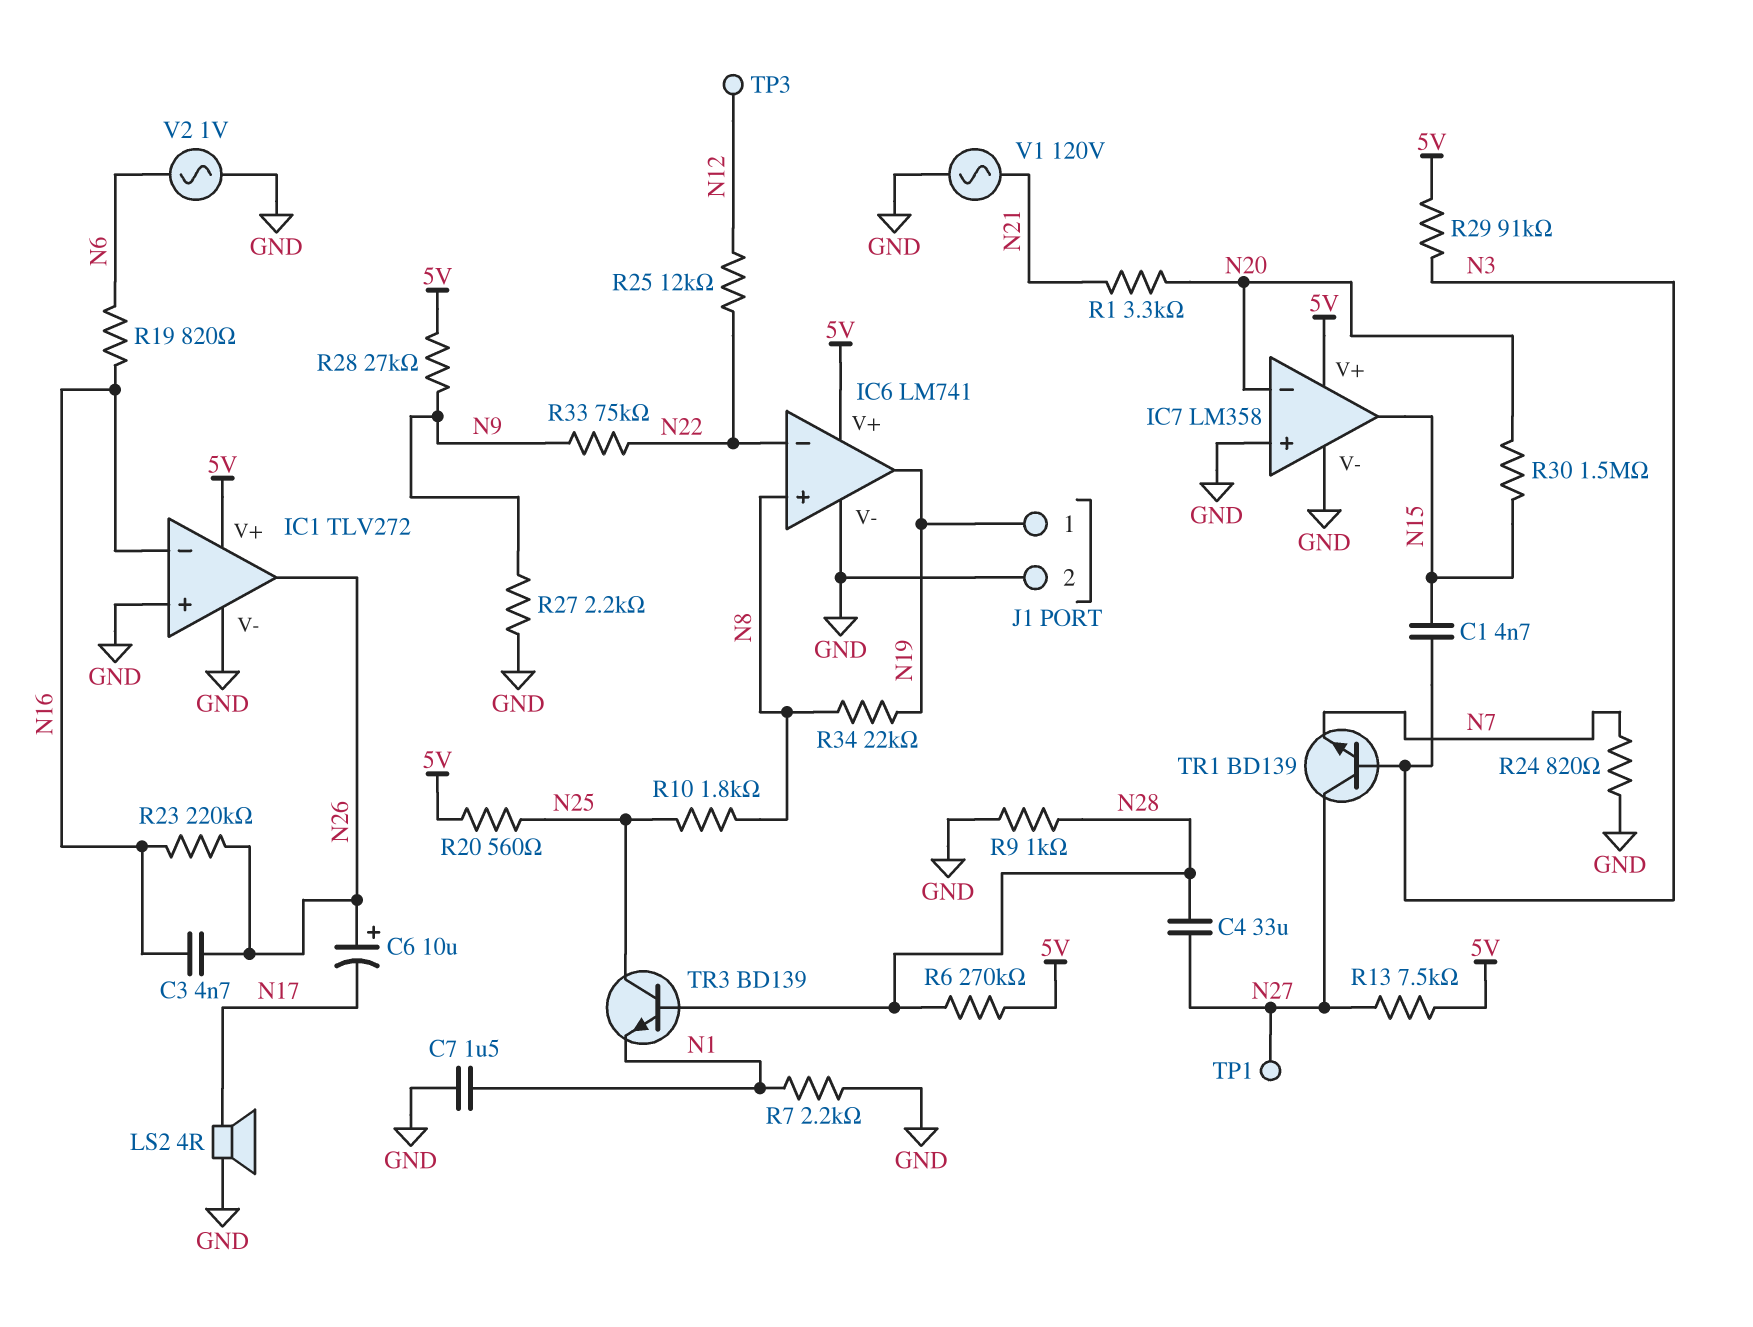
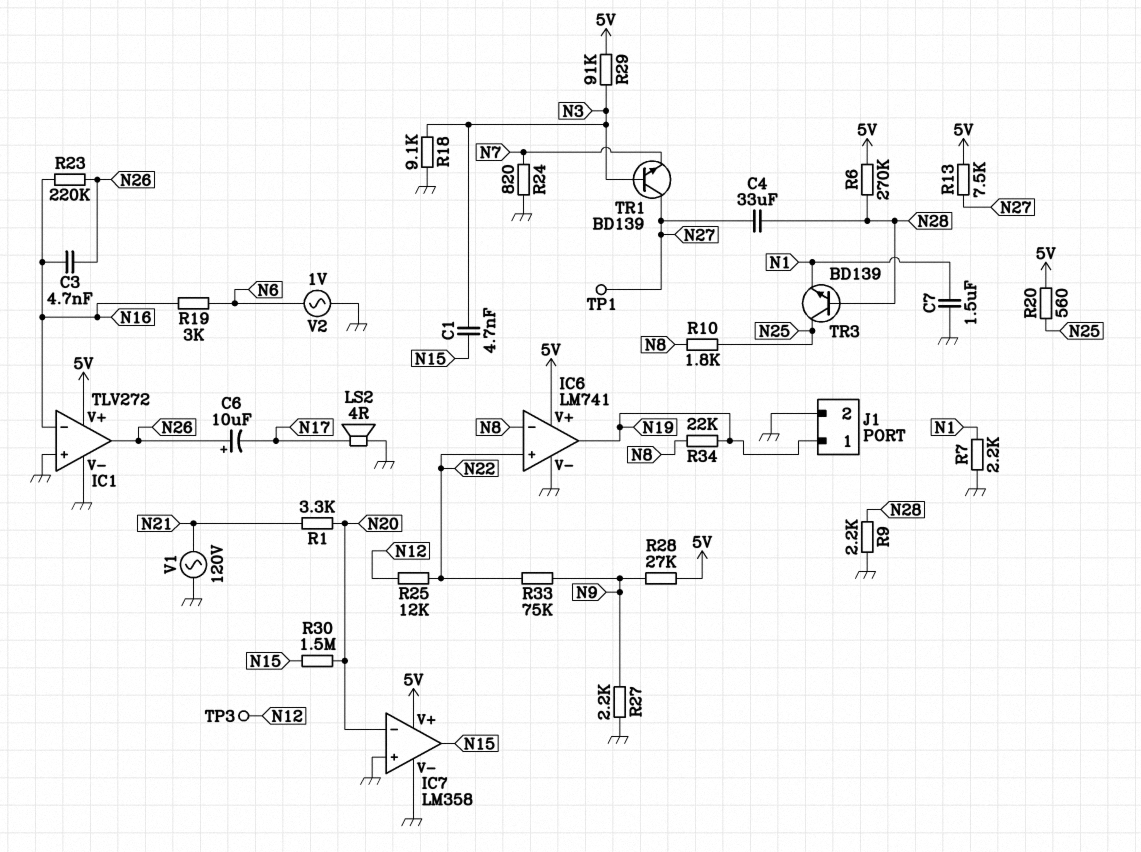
IC6 pin in+: N8 -> N22
IC6 pin in-: N22 -> N8
R9: 1k (GND, N28) -> 2.2k (GND, N28)
R18: none -> 9.1k (GND, N3)
R19: 820 (N6, N16) -> 3k (N6, N16)

